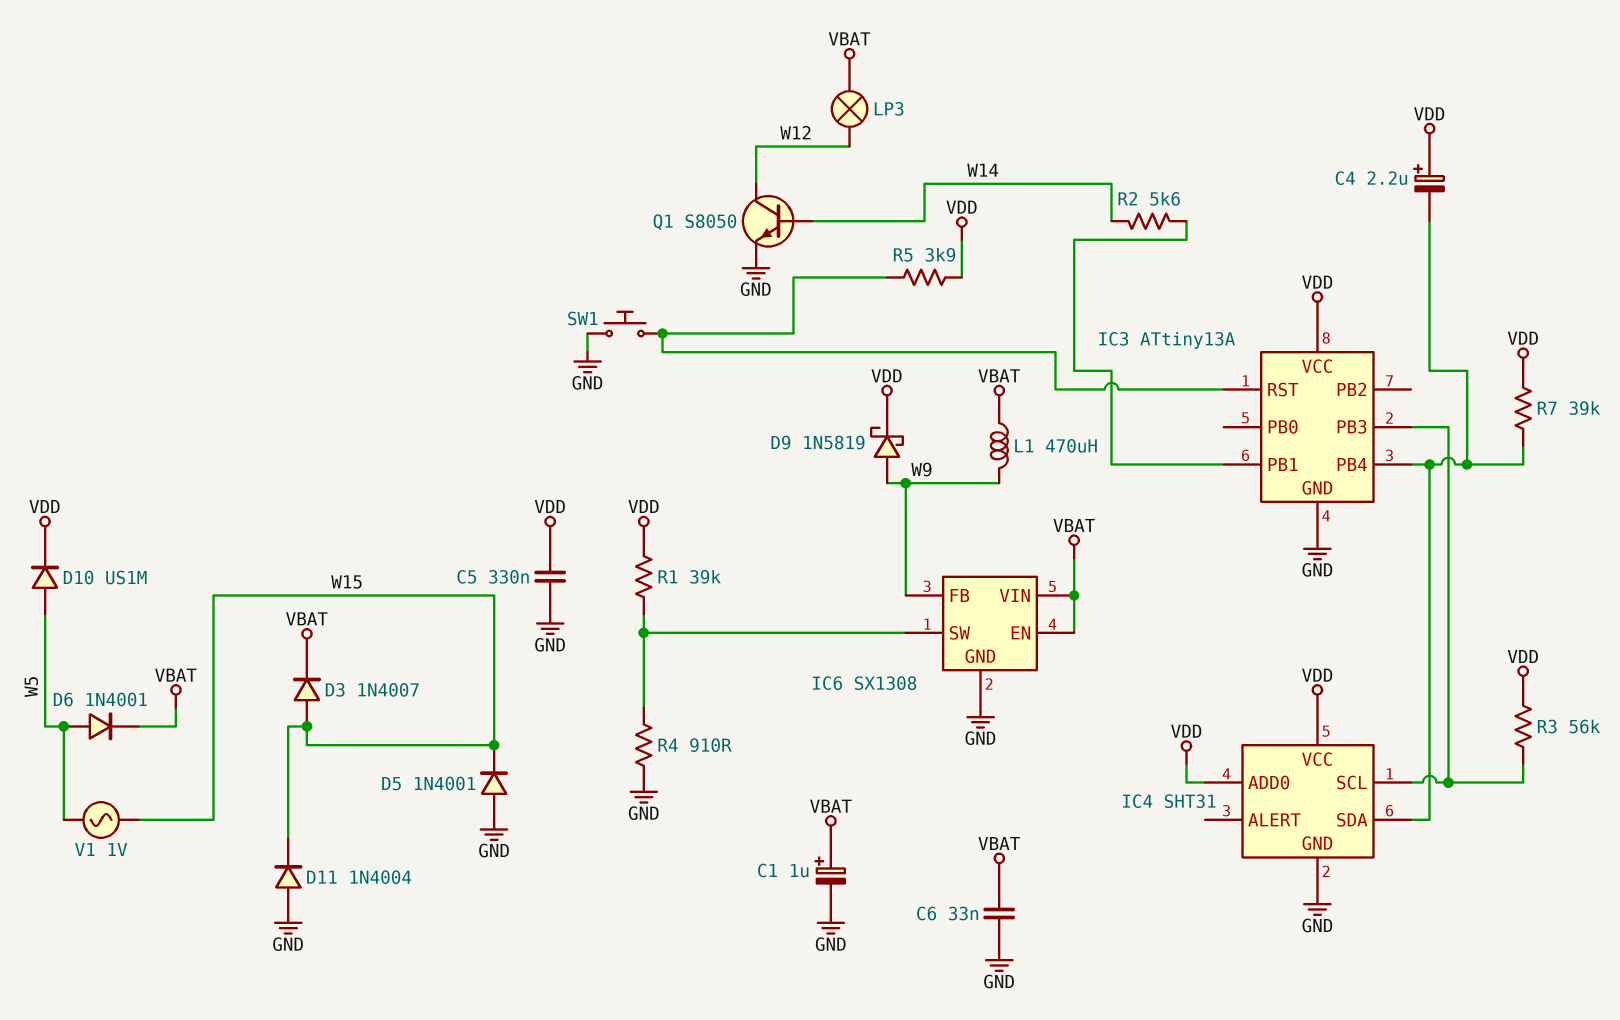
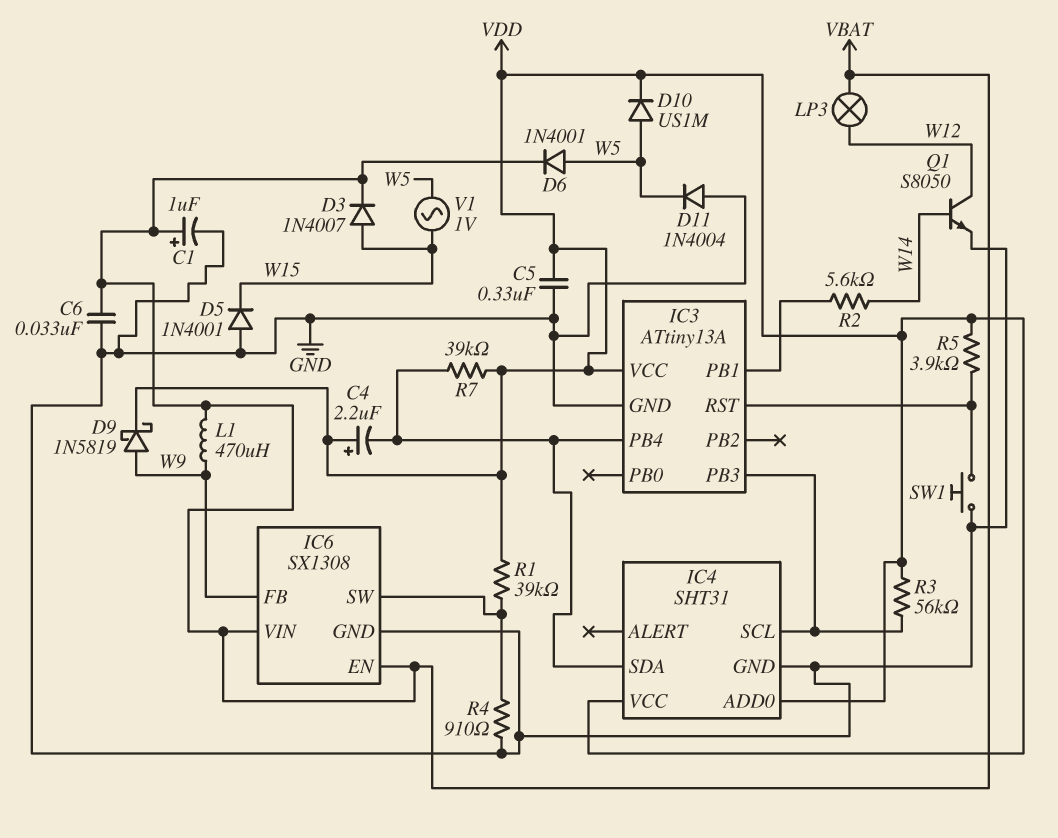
D11: diode 1N4004 (A GND, K W15) -> diode 1N4004 (A GND, K W5)

